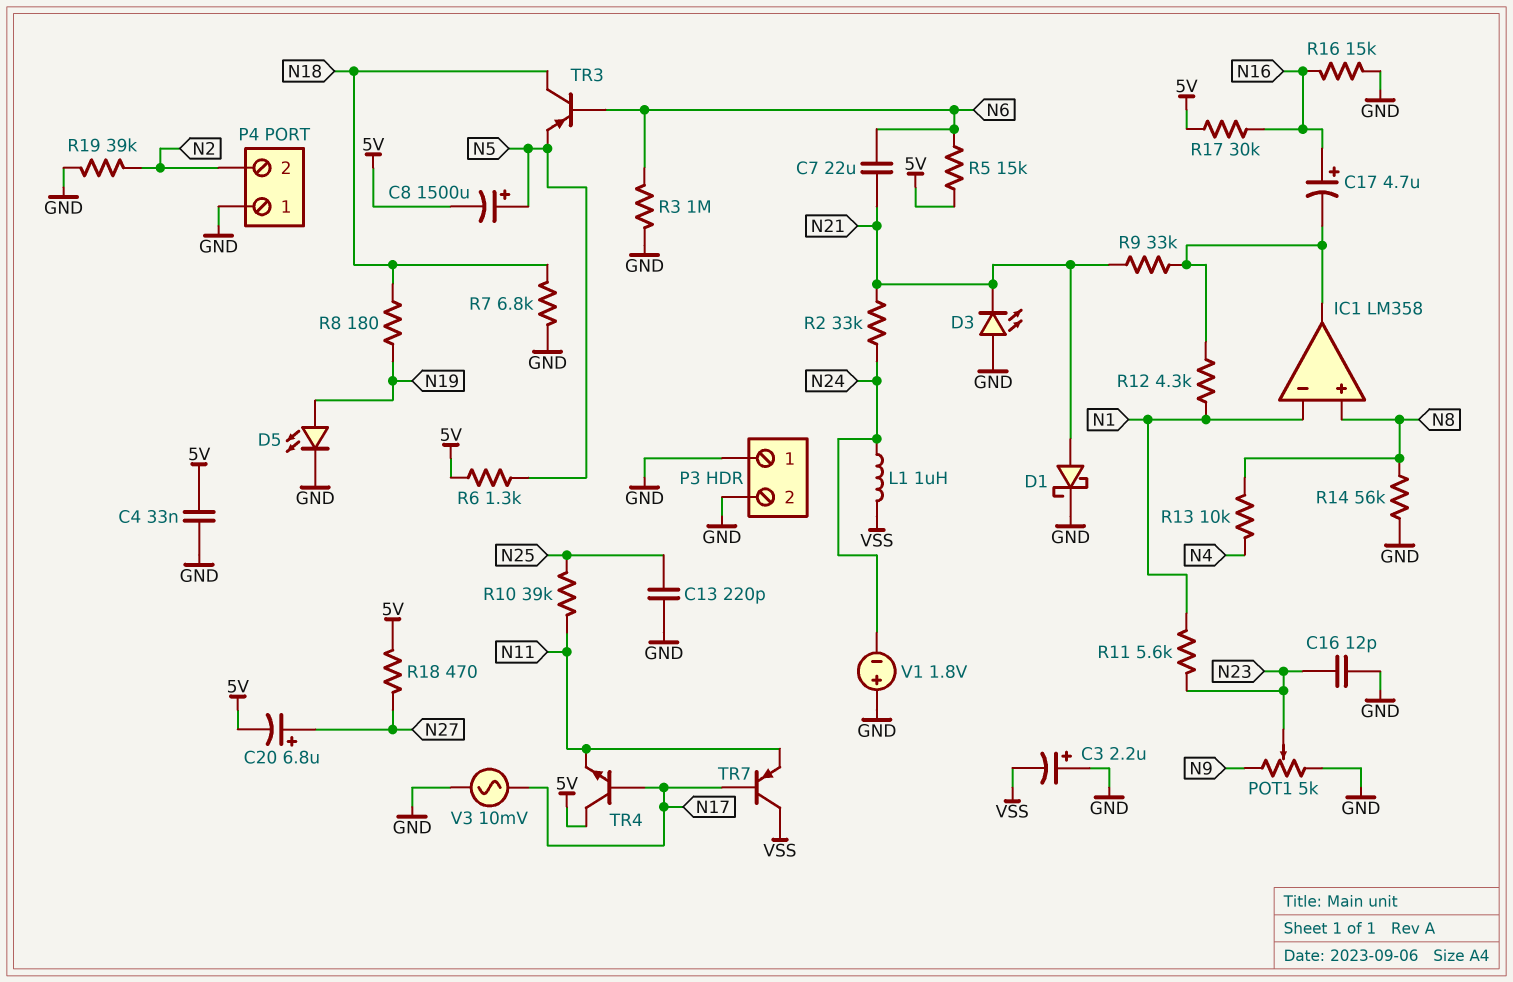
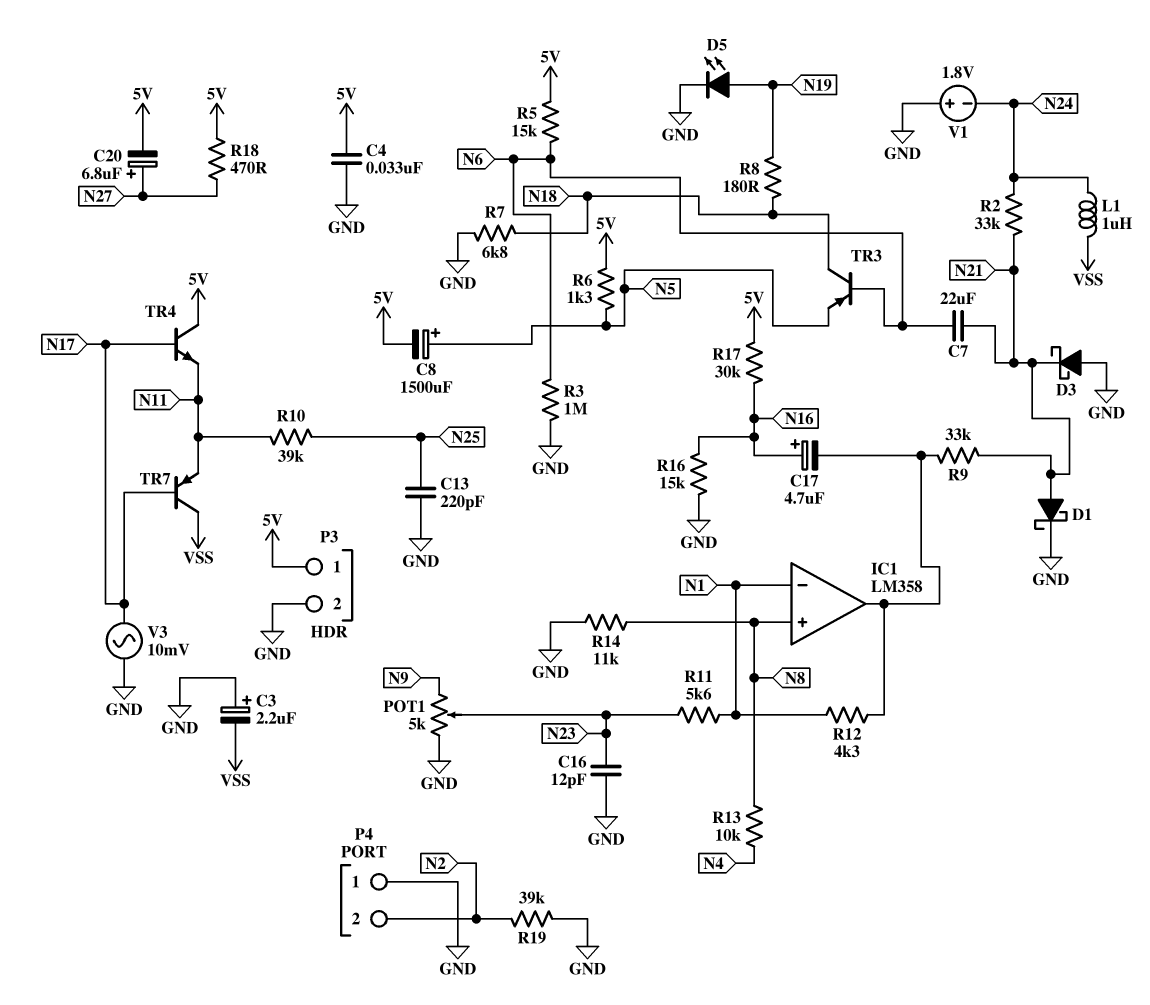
D3: LED (A GND, K N21) -> schottky (A GND, K N21)
P3 pin 1: GND -> 5V
R14: 56k (GND, N8) -> 11k (GND, N8)

